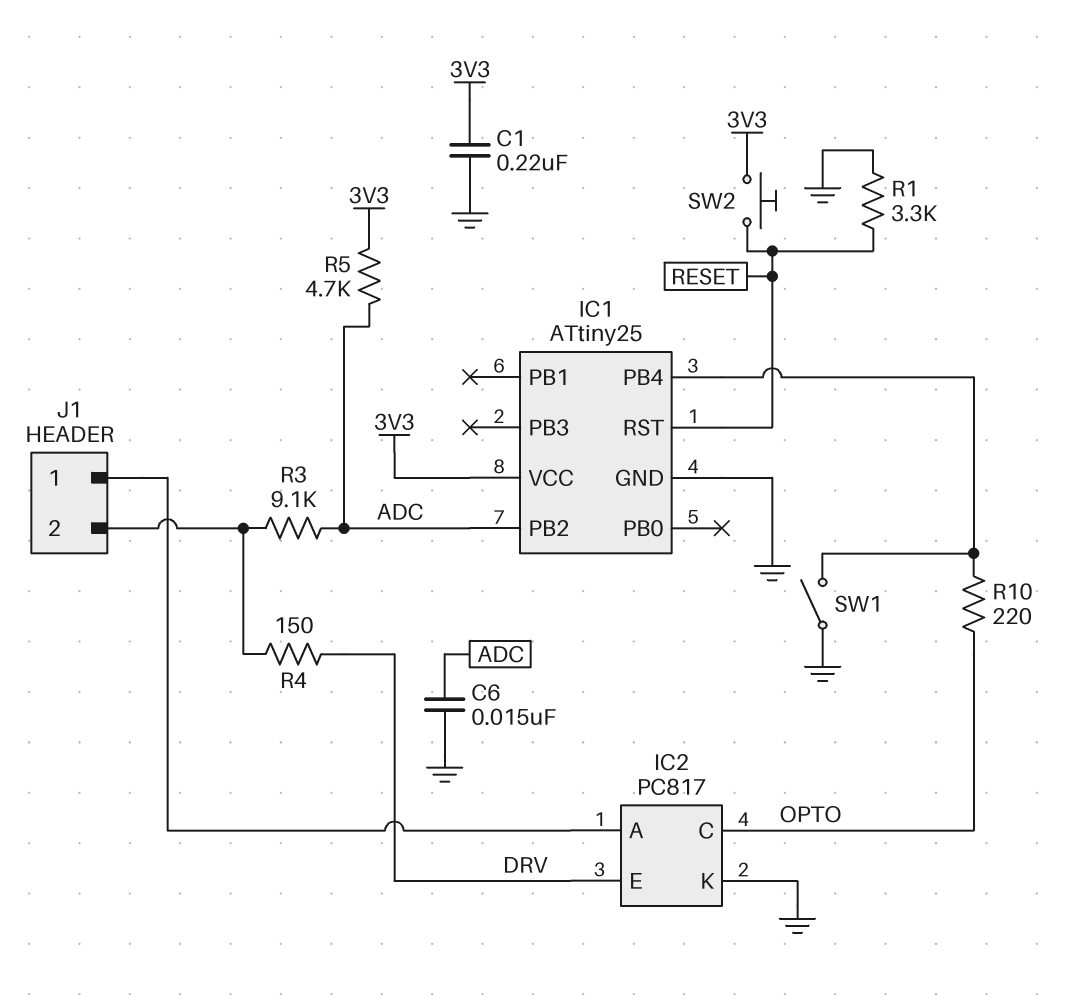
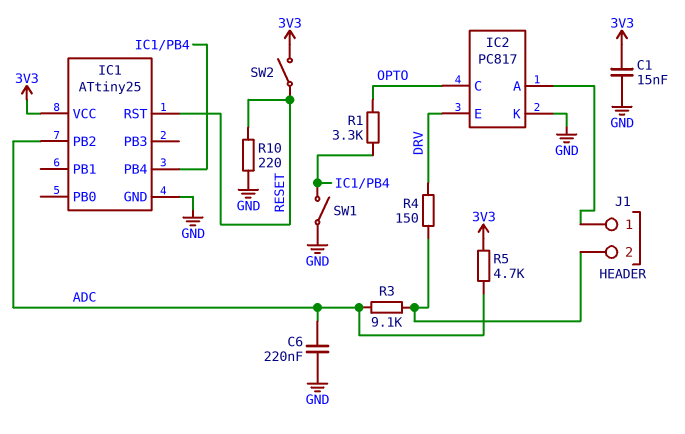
C1: 220nF (3V3, GND) -> 15nF (3V3, GND)
C6: 15nF (ADC, GND) -> 220nF (ADC, GND)
R1: 3.3k (GND, RESET) -> 3.3k (IC1/PB4, OPTO)
R10: 220 (IC1/PB4, OPTO) -> 220 (GND, RESET)
SW2: button (3V3, RESET) -> switch (3V3, RESET)

